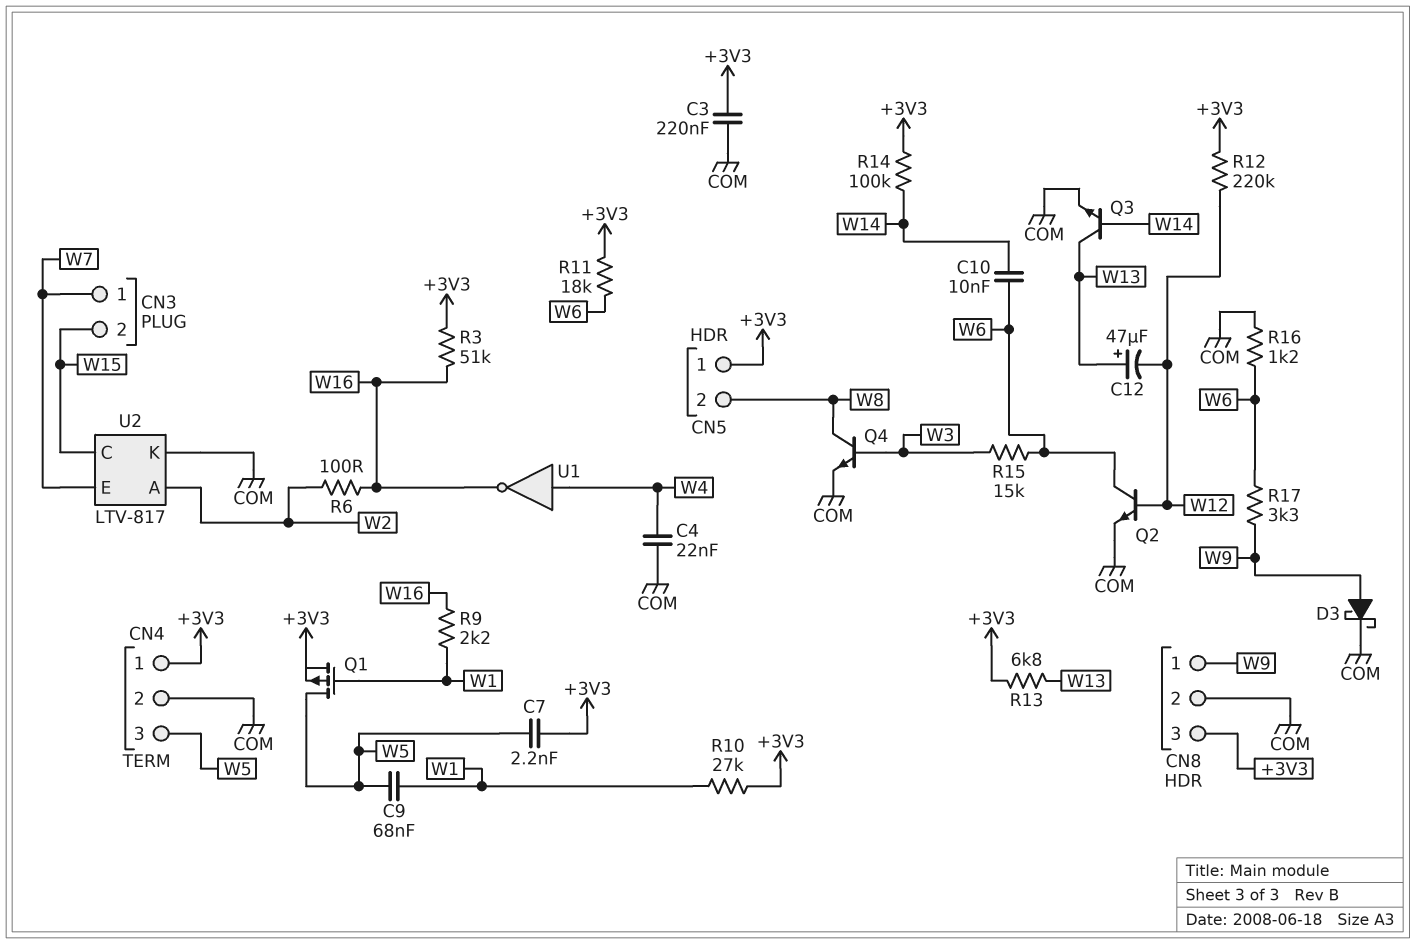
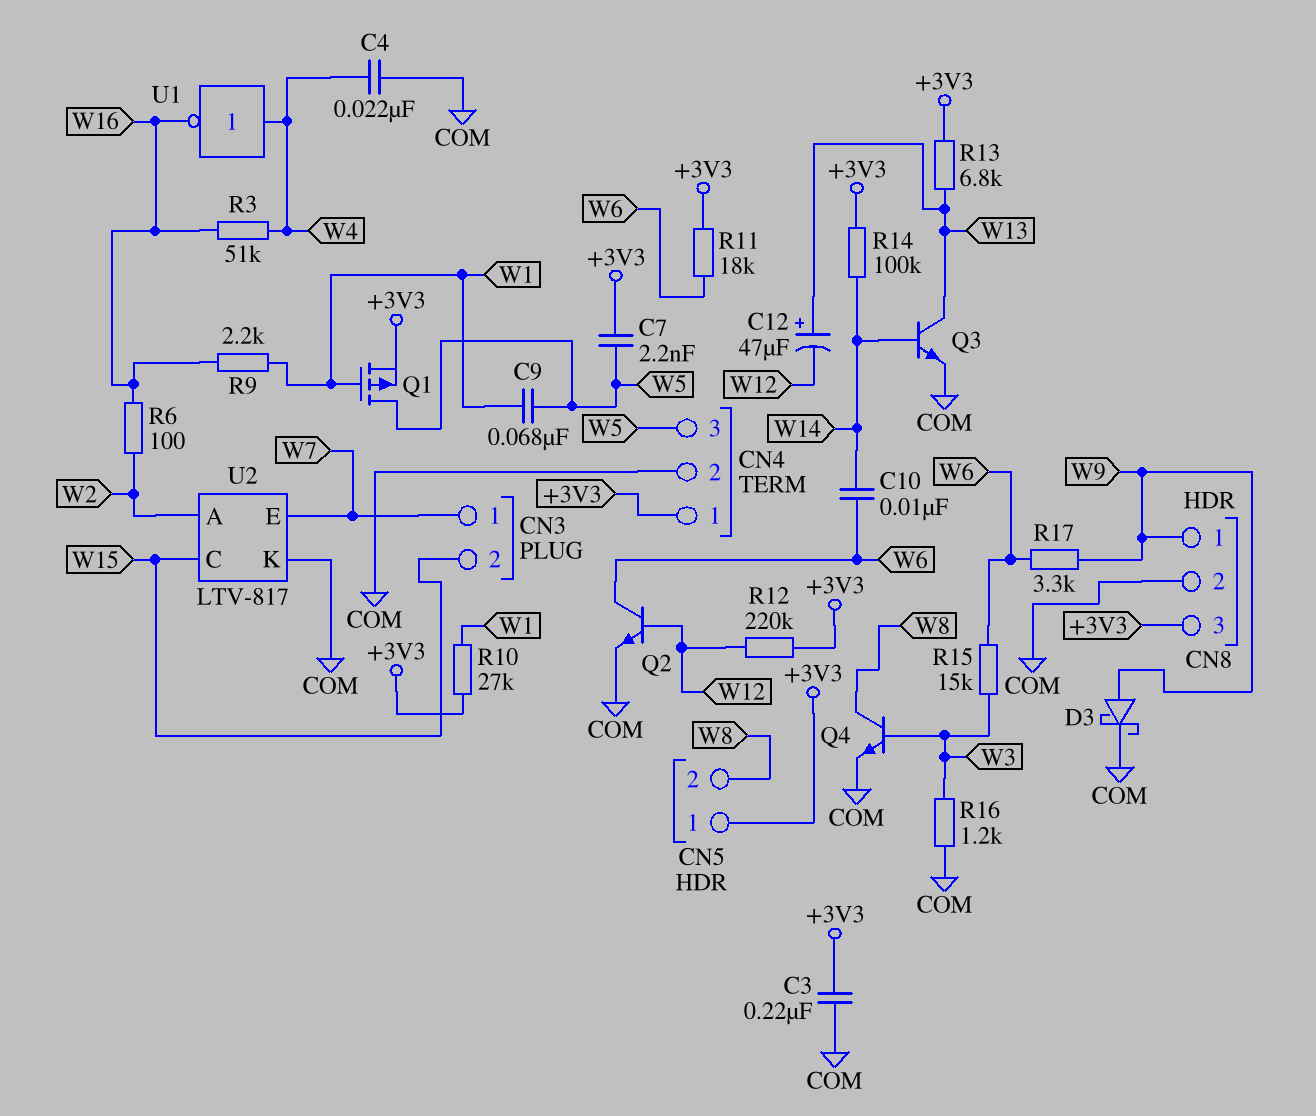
R3: 51k (+3V3, W16) -> 51k (W4, W16)
R16: 1.2k (COM, W6) -> 1.2k (COM, W3)

